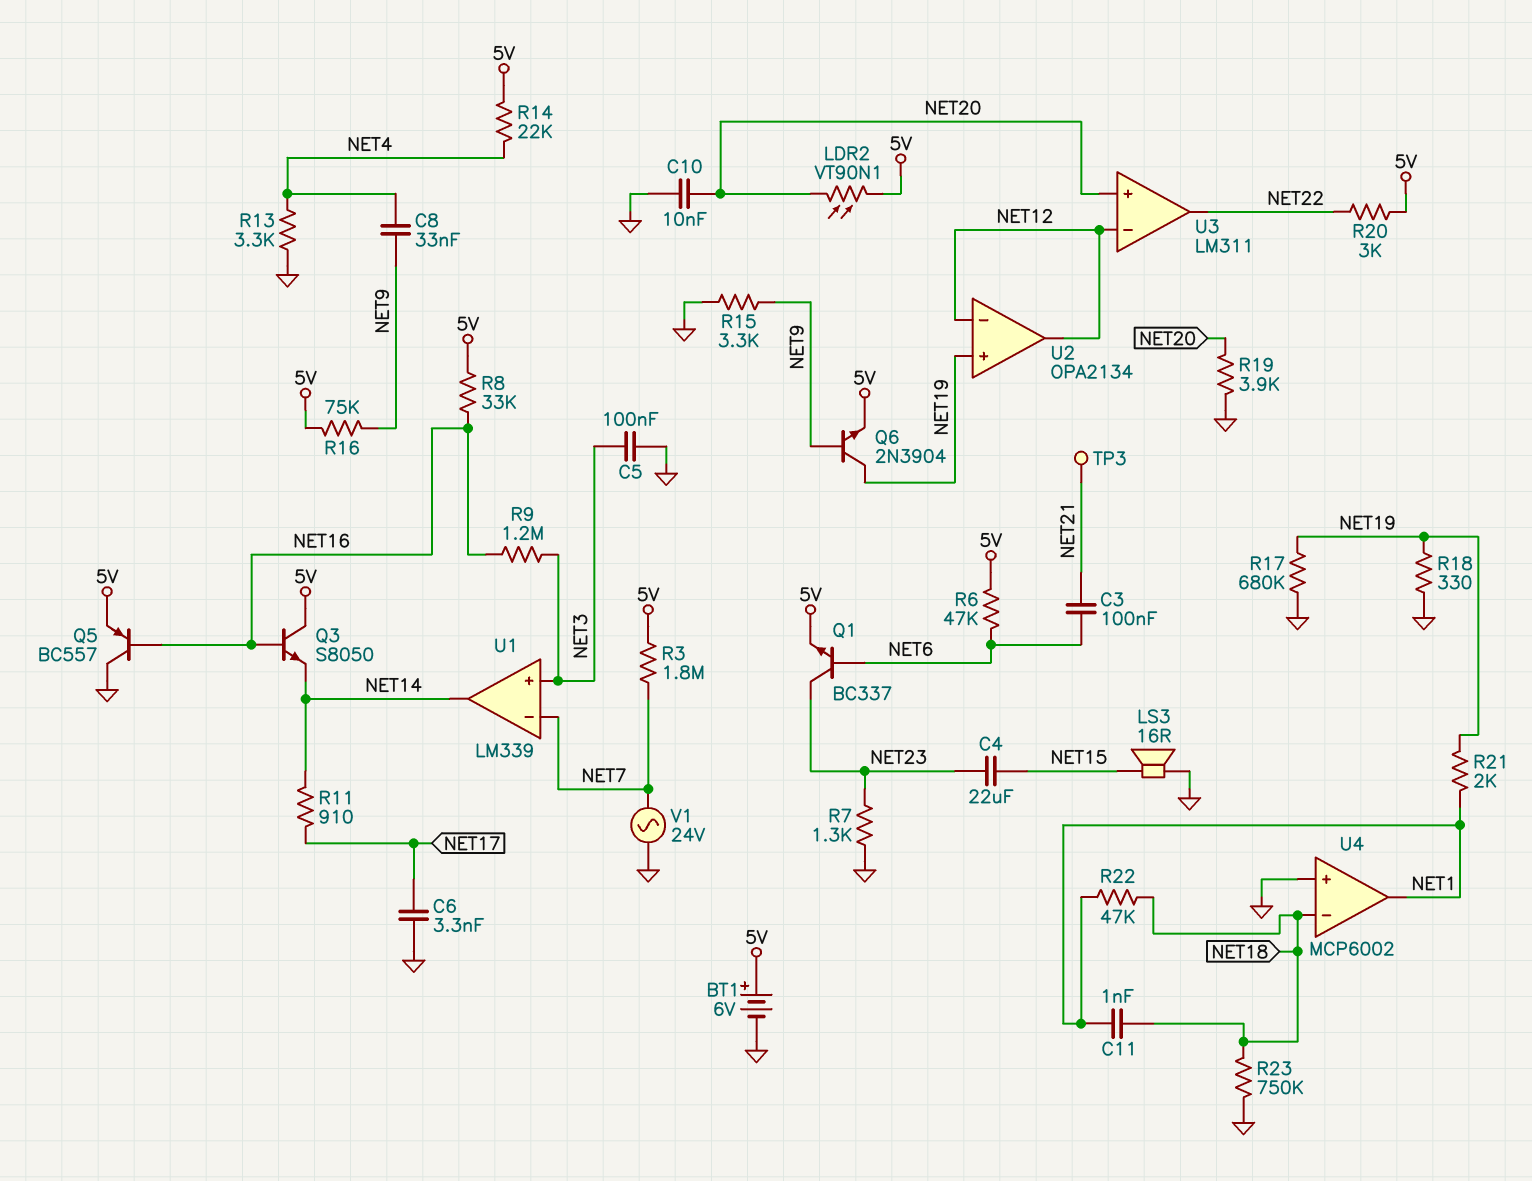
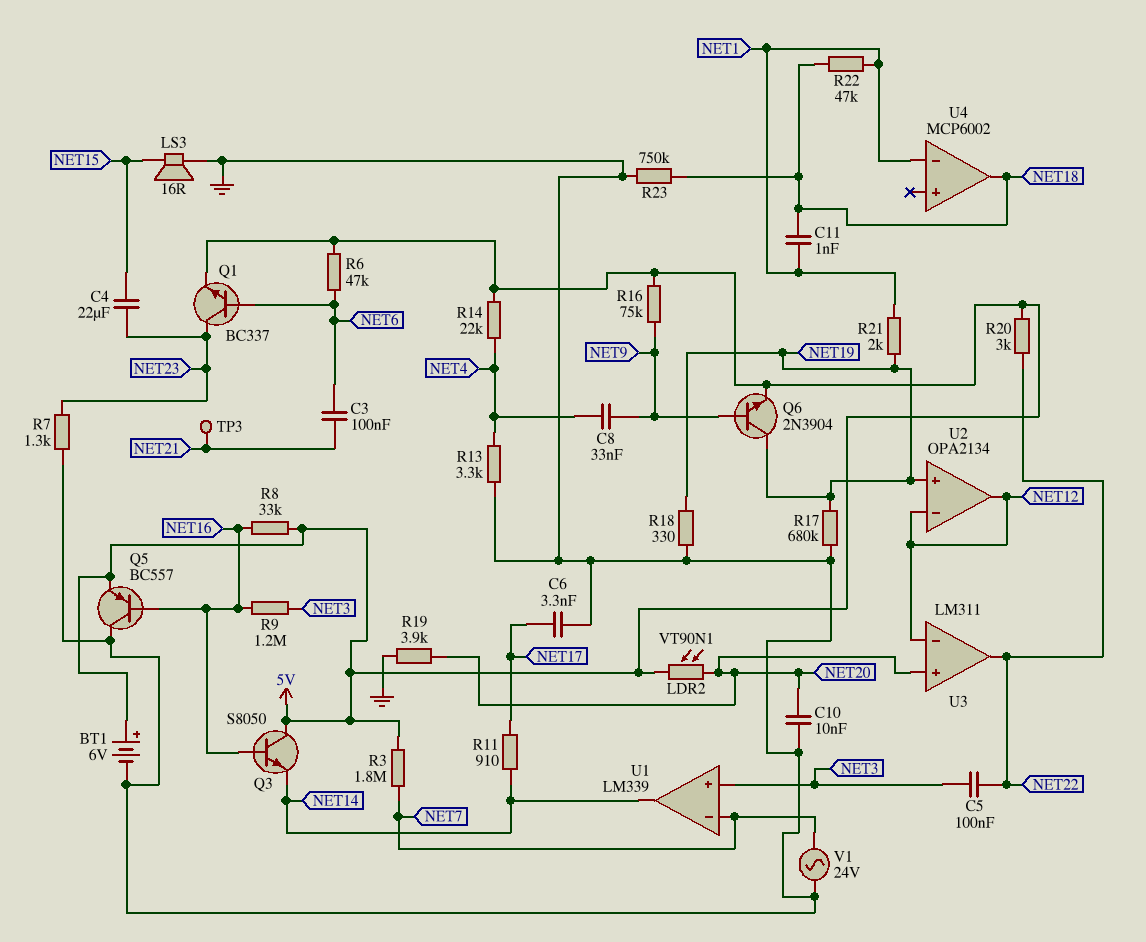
C5: 100nF (GND, NET3) -> 100nF (NET3, NET22)
R15: 3.3k (GND, NET9) -> none
U4 pin in+: GND -> none
U4 pin in-: NET18 -> NET1
U4 pin out: NET1 -> NET18

